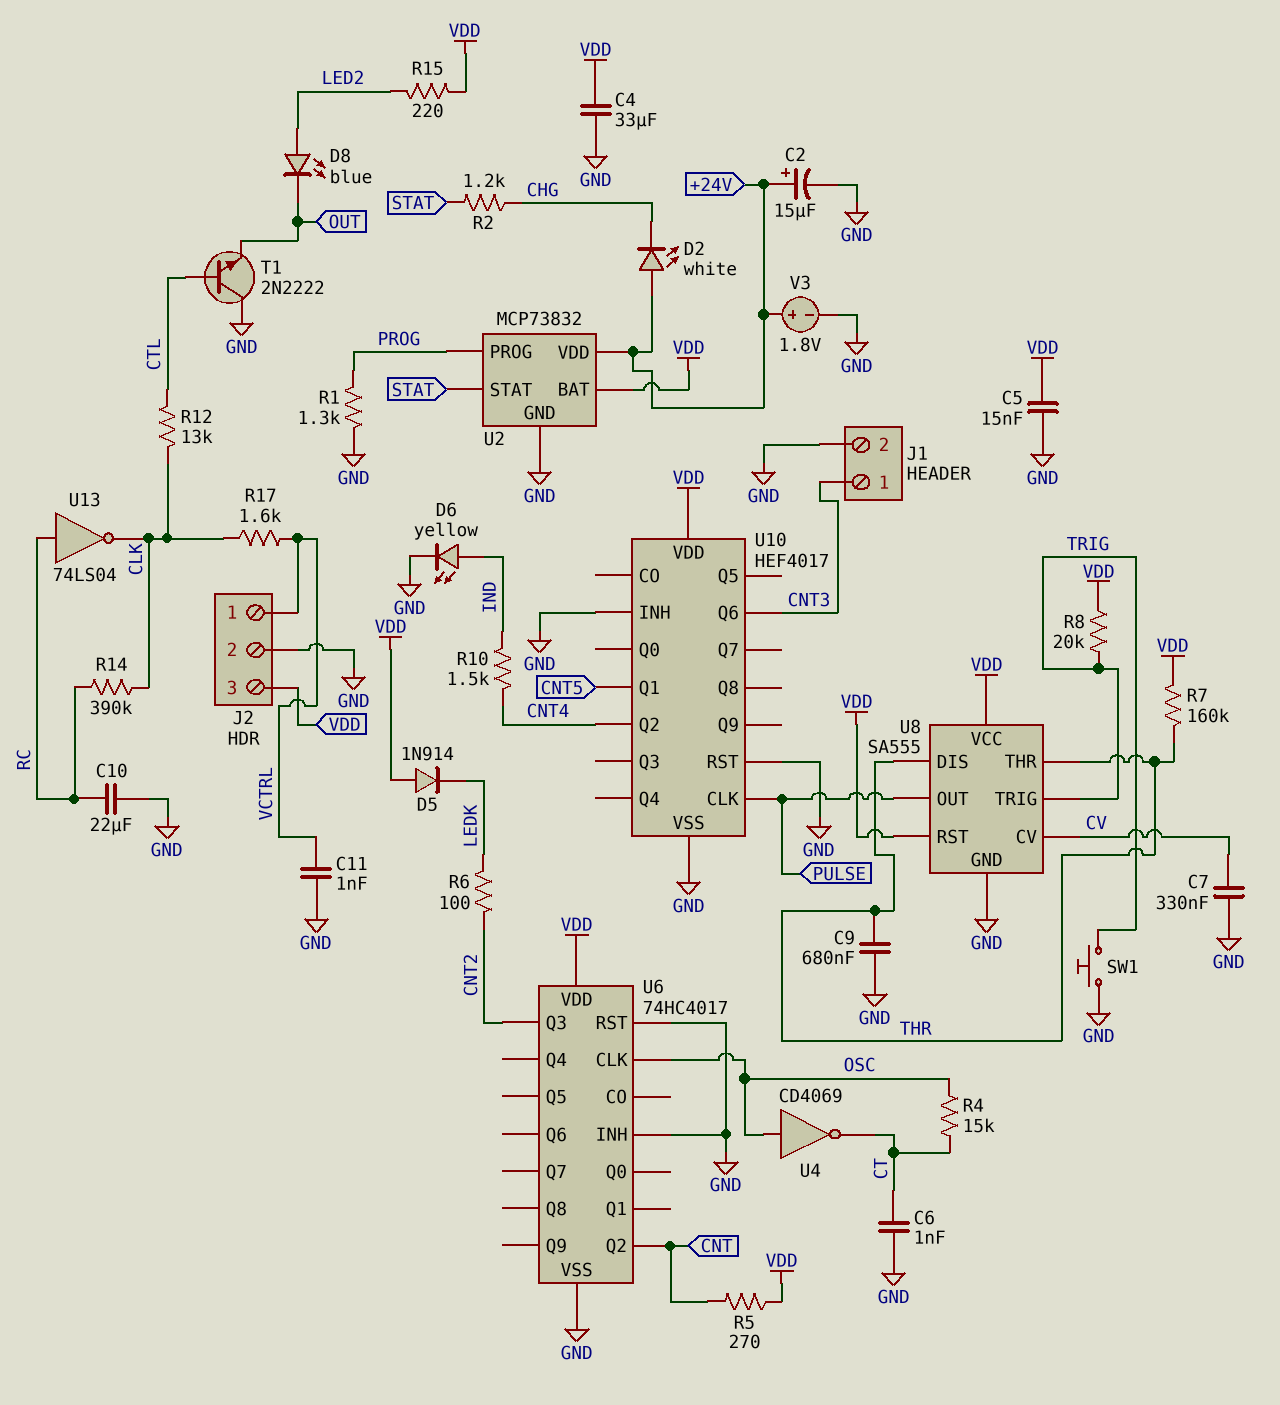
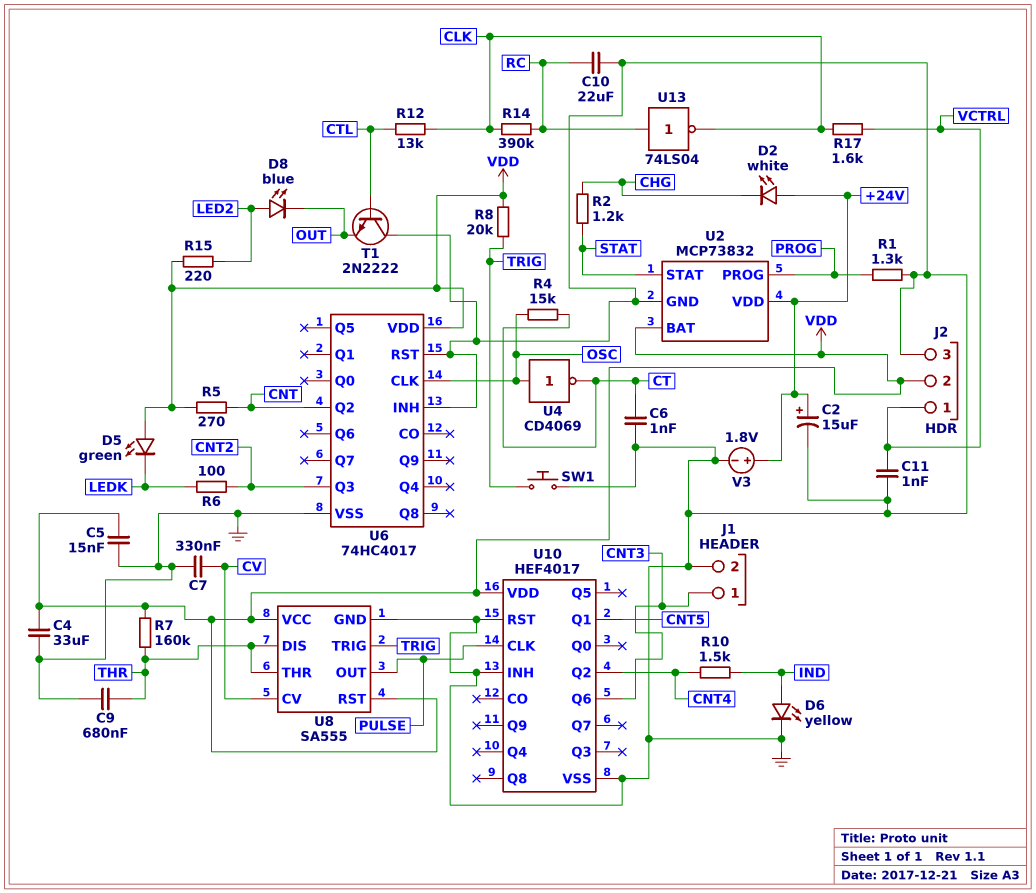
D5: diode 1N914 (A VDD, K LEDK) -> LED green (A VDD, K LEDK)
J2 pin 2: GND -> VDD
J2 pin 3: VDD -> GND

